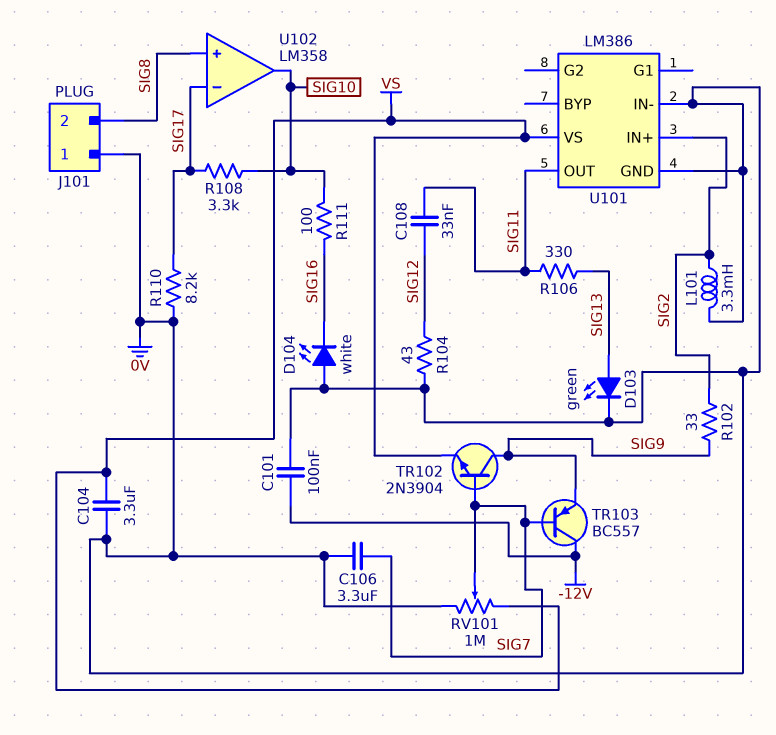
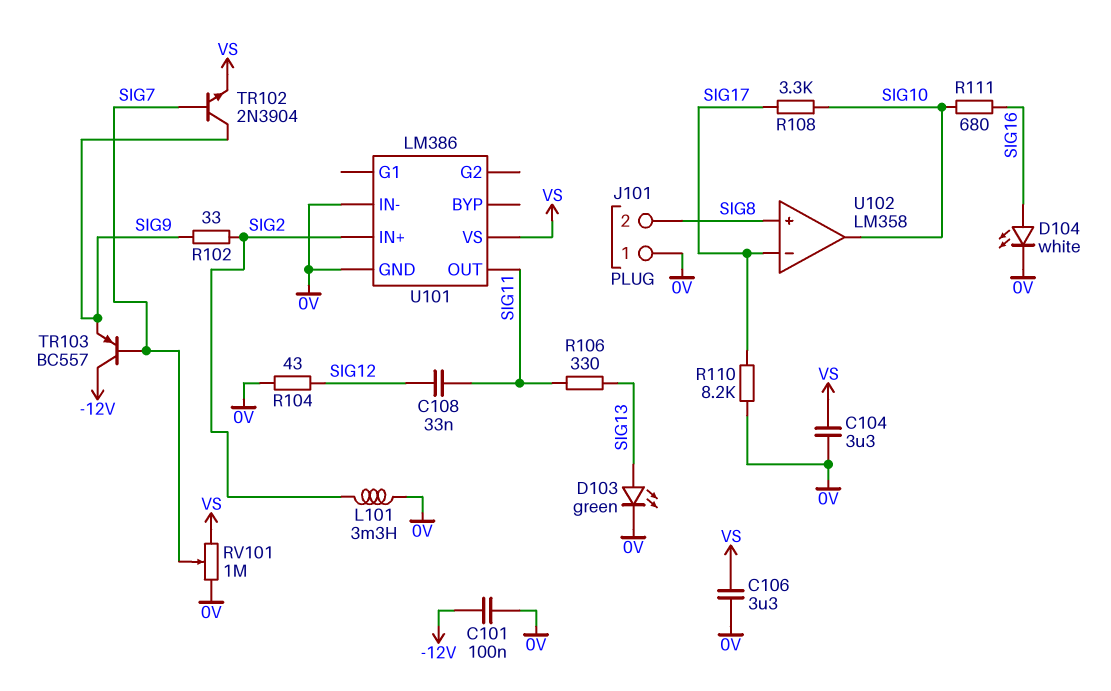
C106: 3.3uF (0V, SIG7) -> 3.3uF (0V, VS)
D104: LED white (A 0V, K SIG16) -> LED white (A SIG16, K 0V)
R111: 100 (SIG10, SIG16) -> 680 (SIG10, SIG16)

